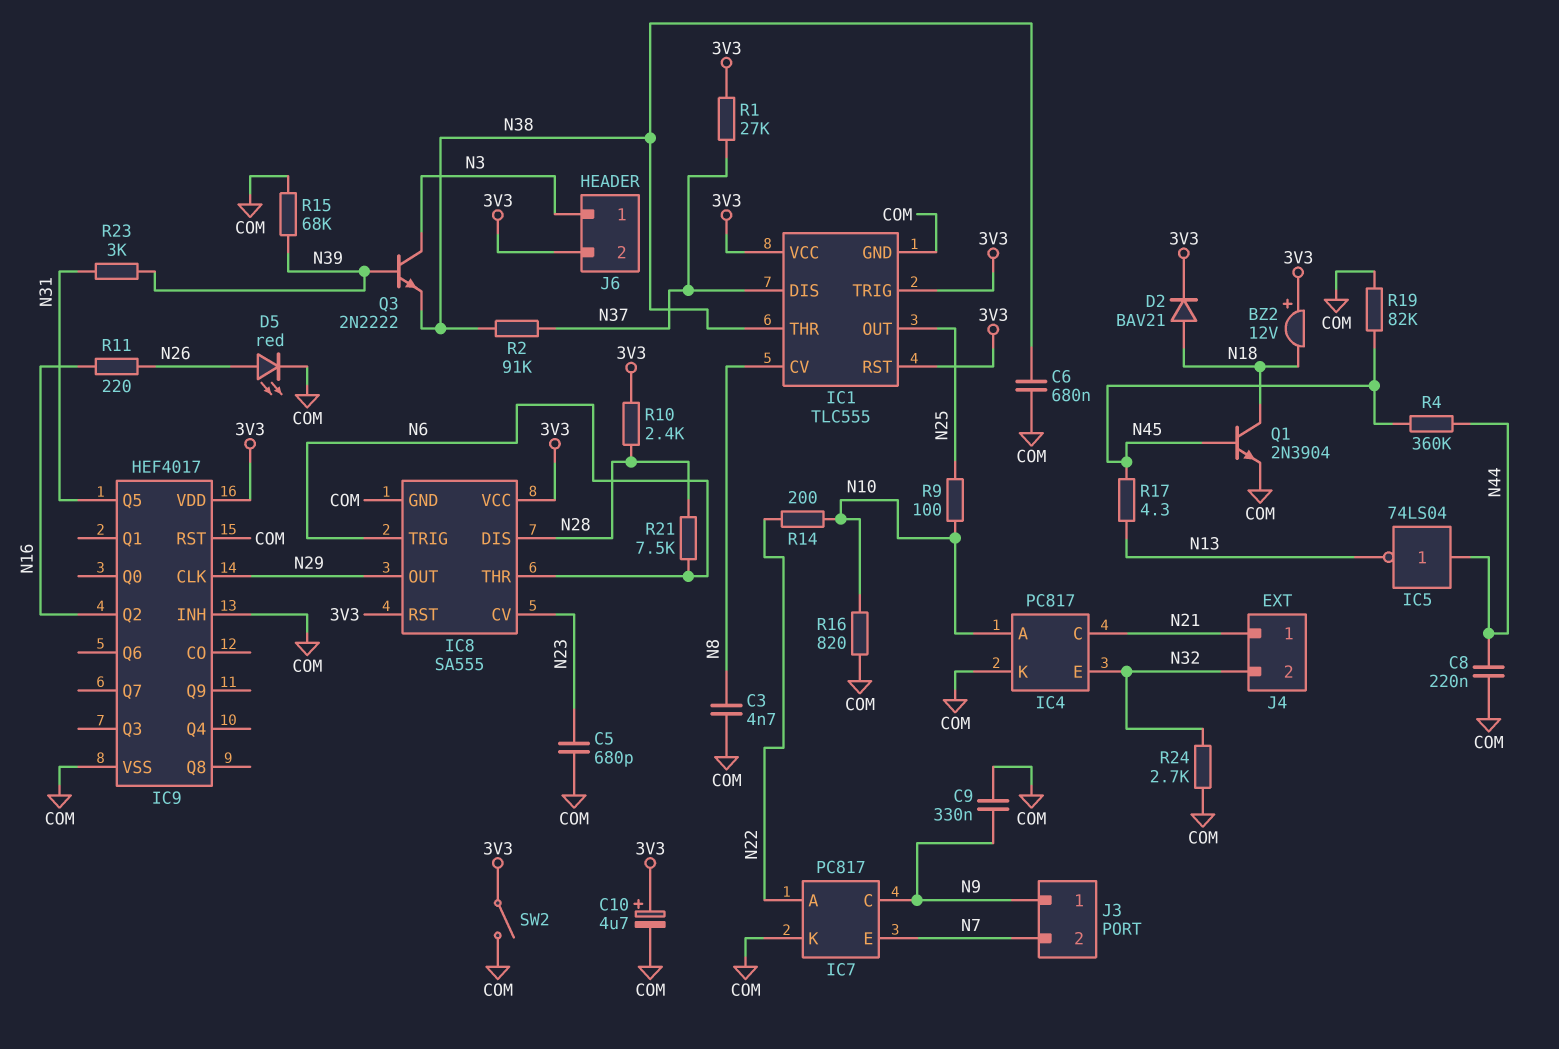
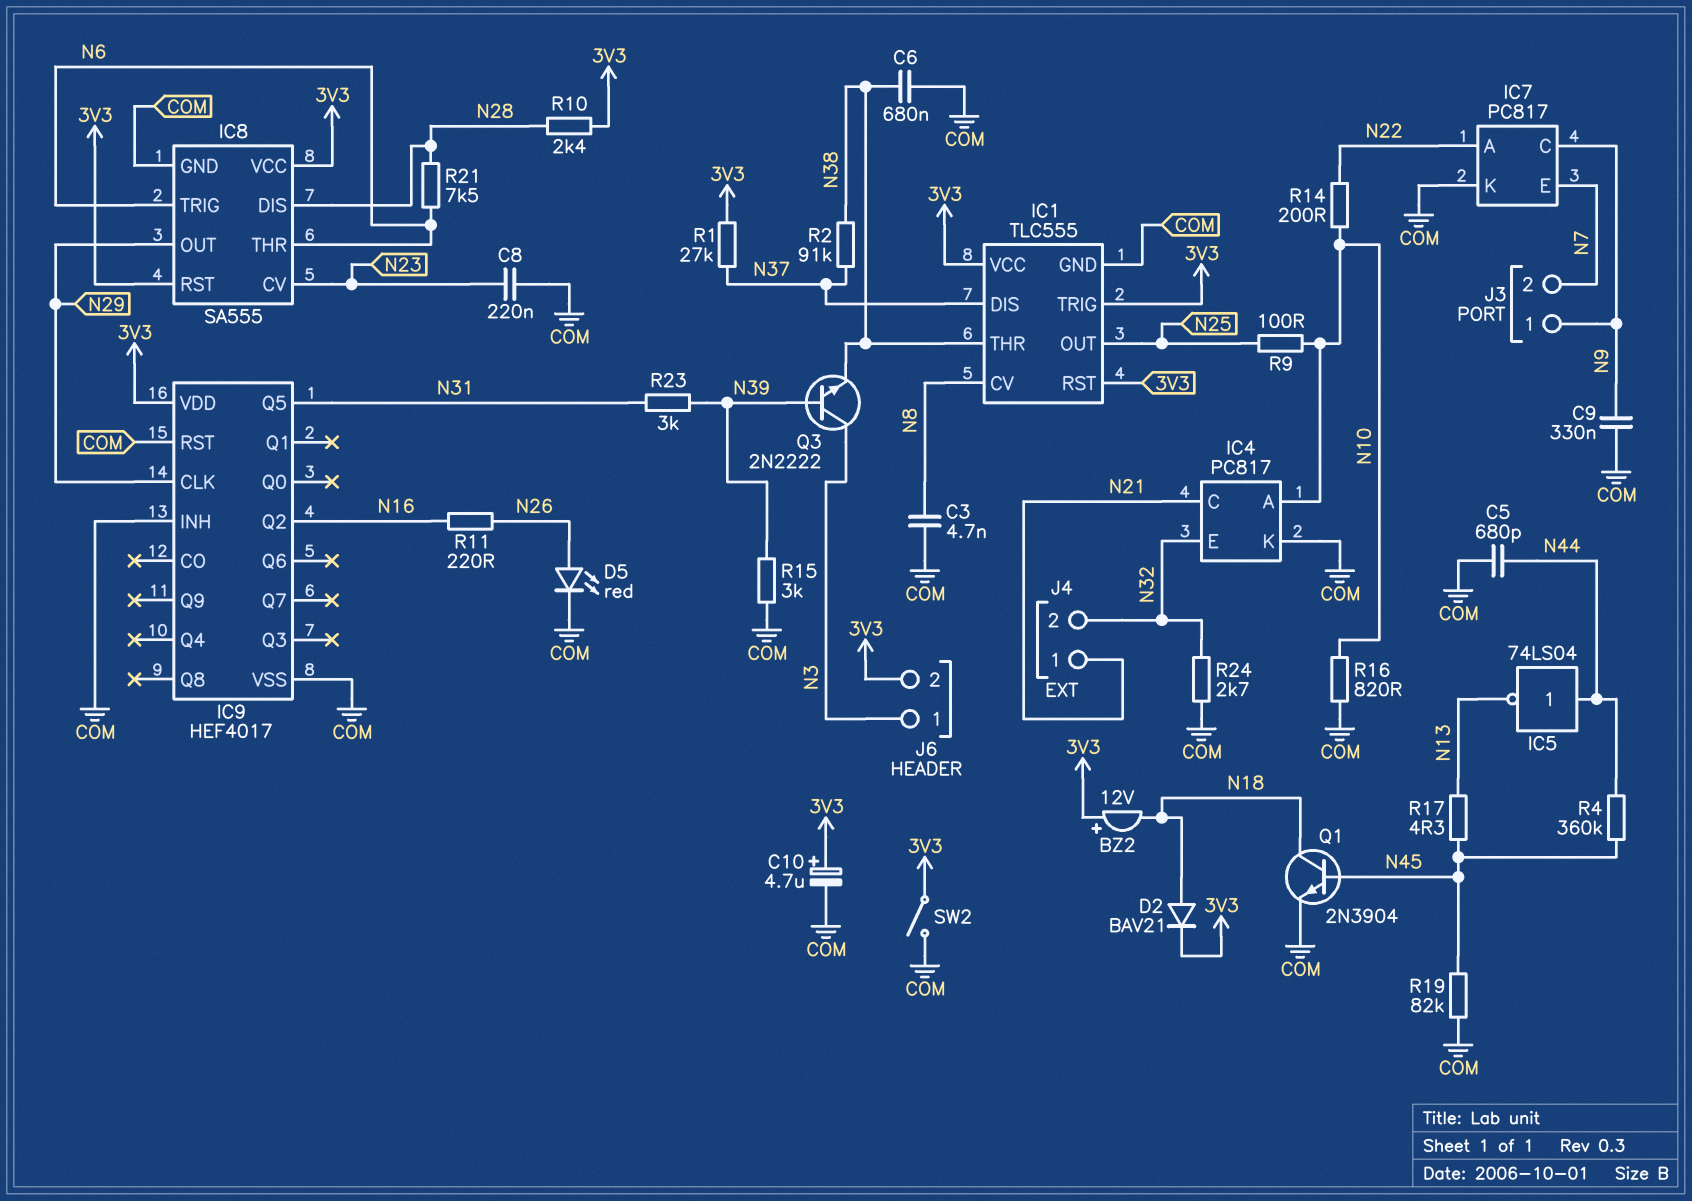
C5: 680pF (COM, N23) -> 680pF (COM, N44)
C8: 220nF (COM, N44) -> 220nF (COM, N23)
R15: 68k (COM, N39) -> 3k (COM, N39)

